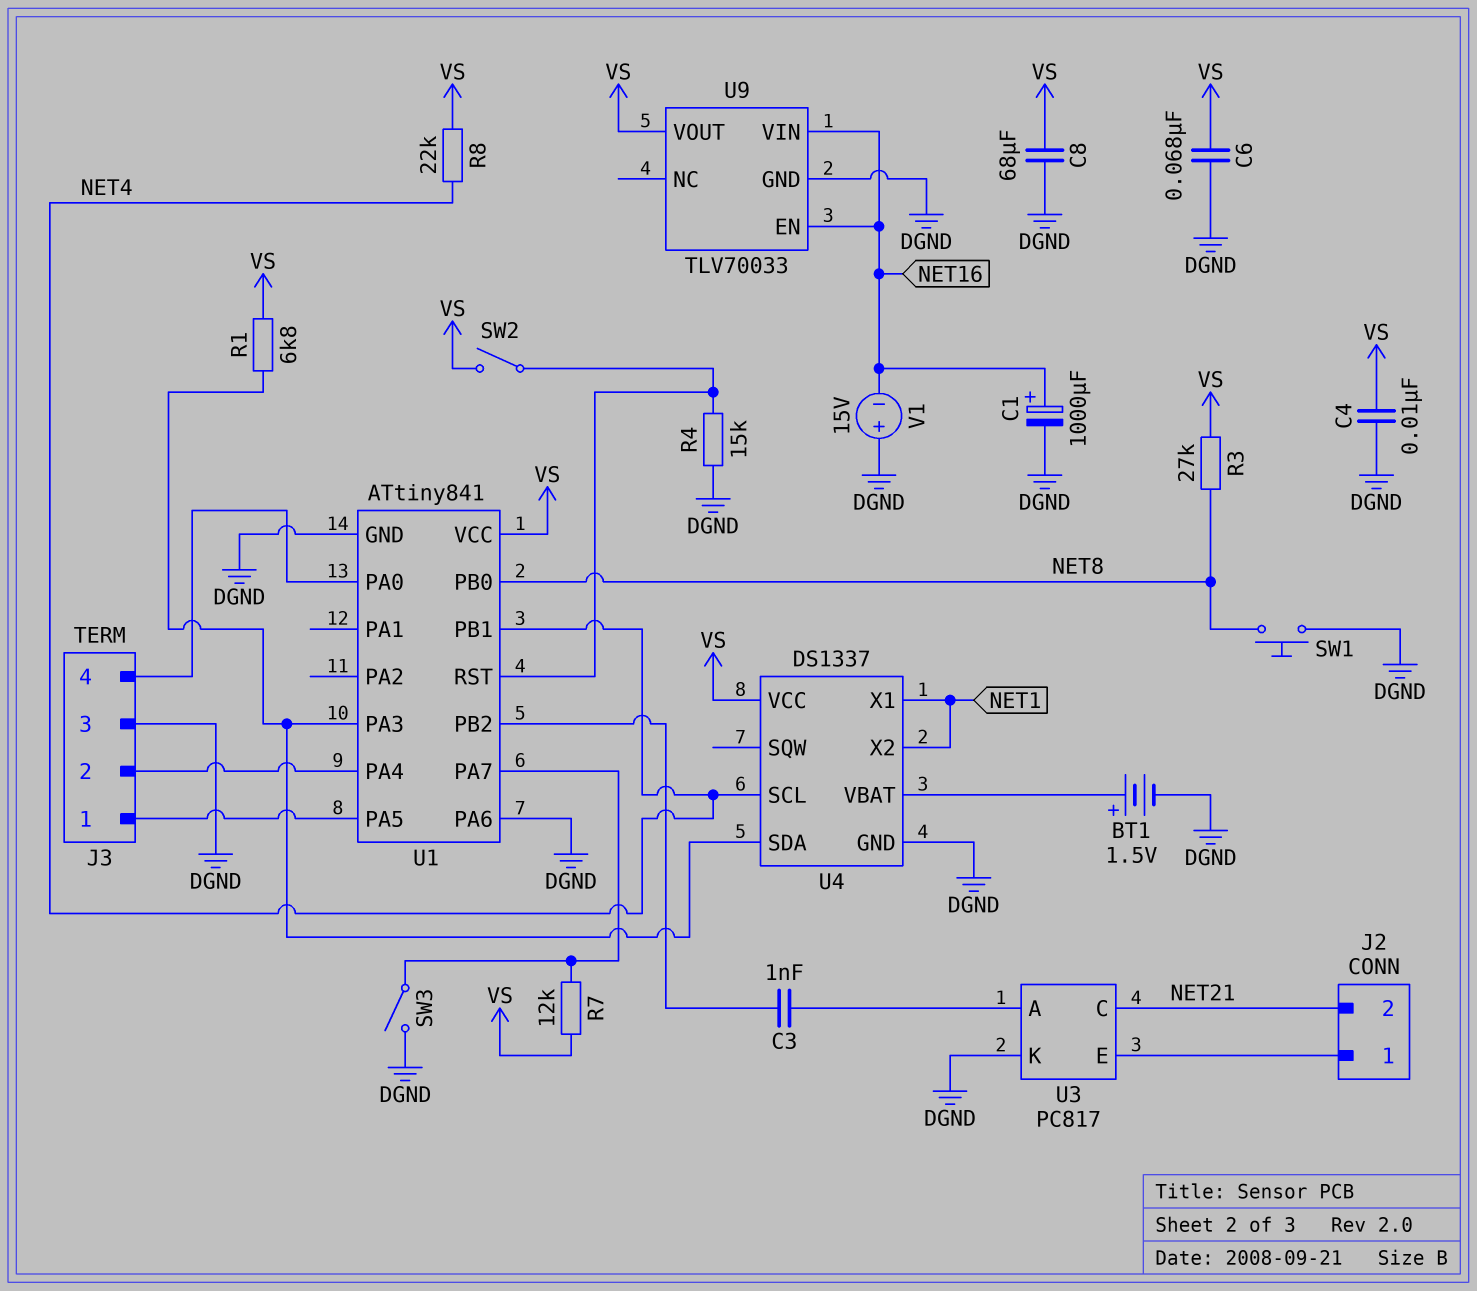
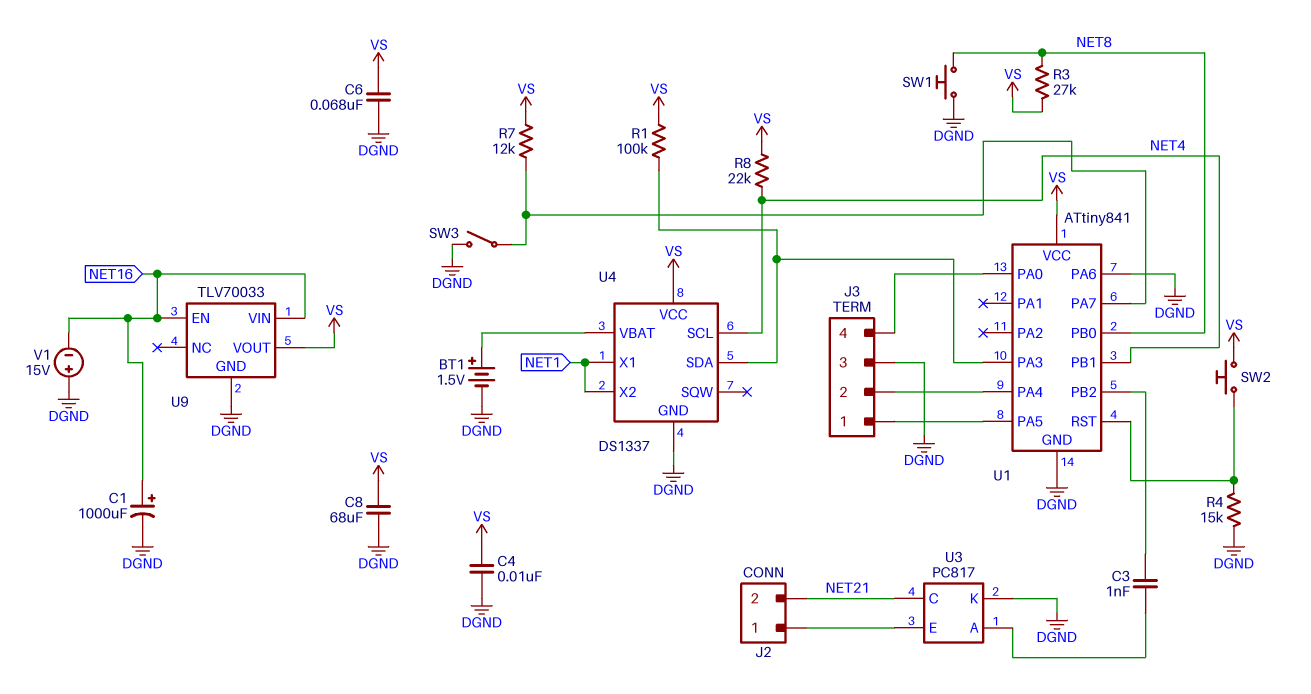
R1: 6.8k (U1/PA3, VS) -> 100k (U1/PA3, VS)
SW2: switch (U1/RST, VS) -> button (U1/RST, VS)

